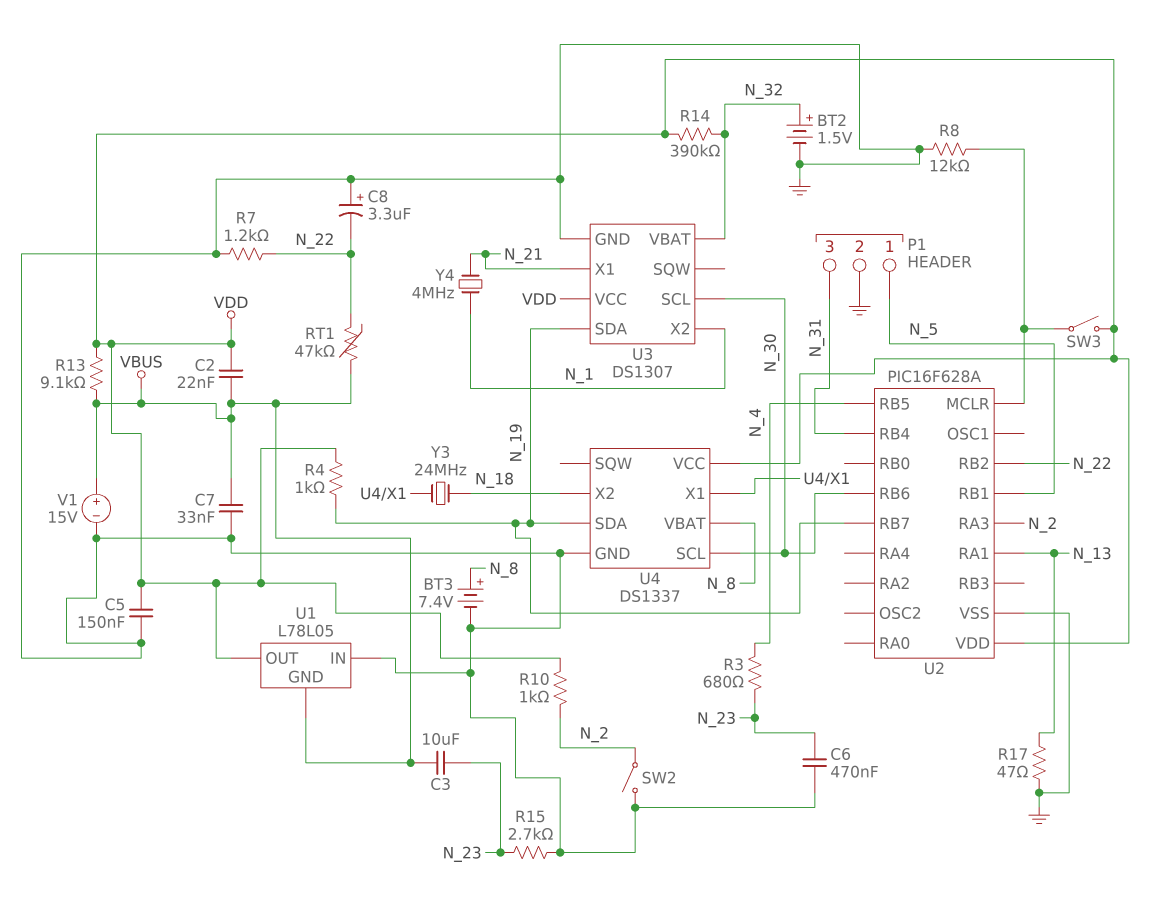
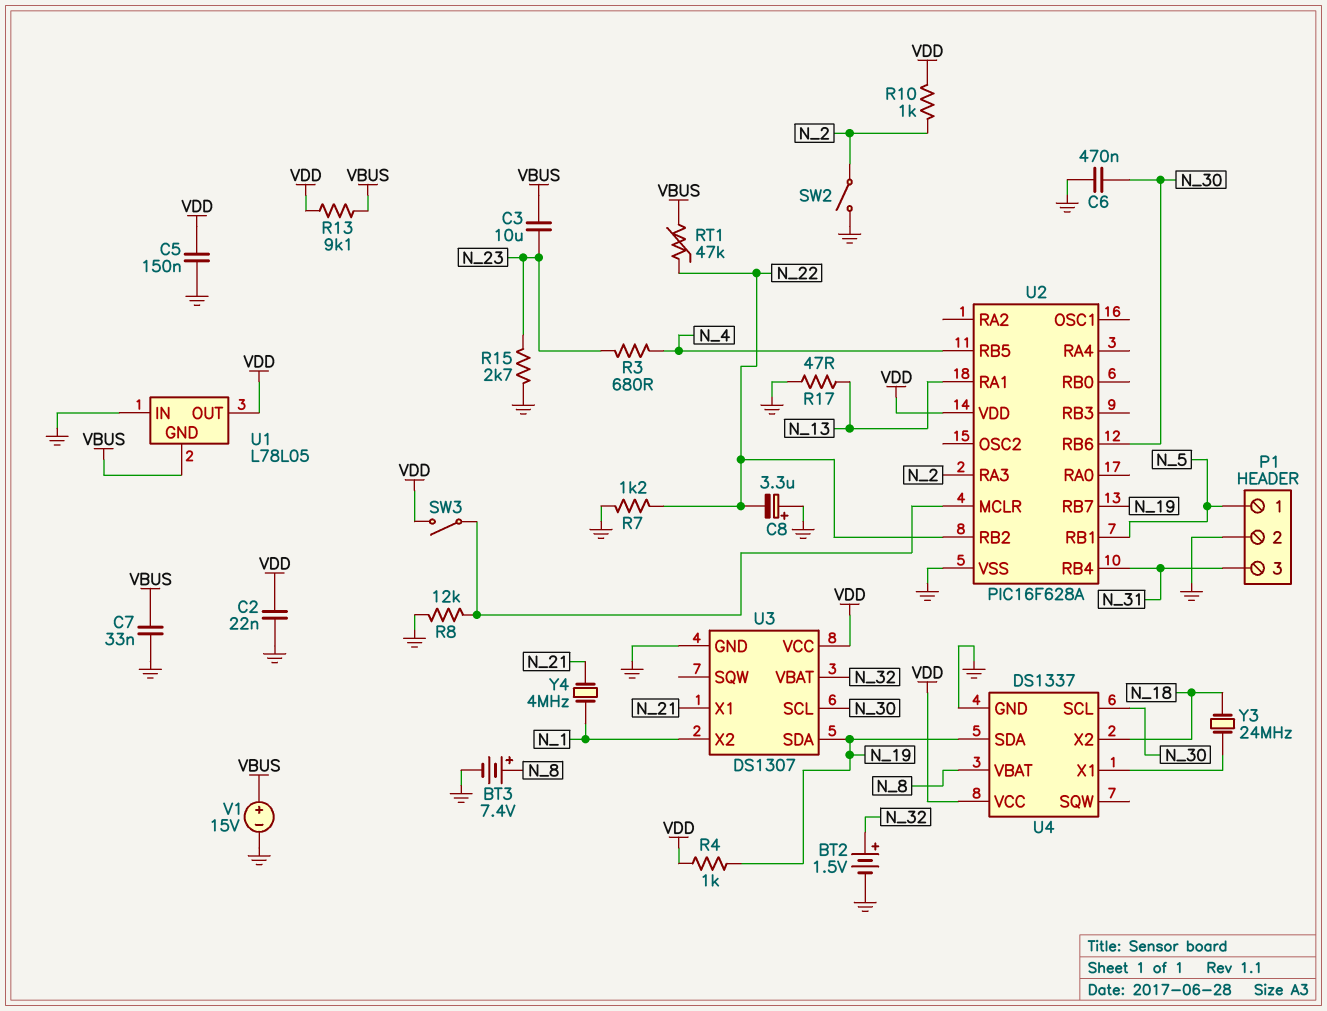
C2: 22nF (VBUS, VDD) -> 22nF (GND, VDD)
C6: 470nF (GND, N_23) -> 470nF (GND, N_30)
R14: 390k (N_32, VDD) -> none

